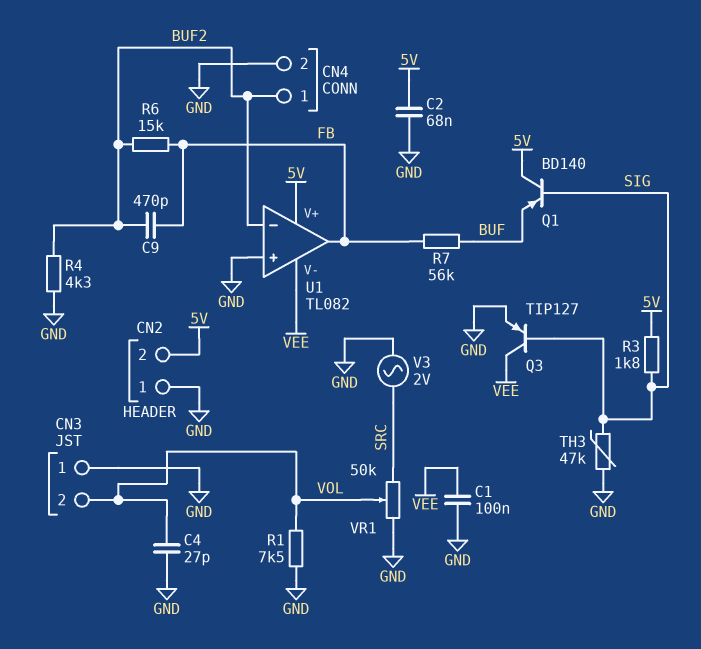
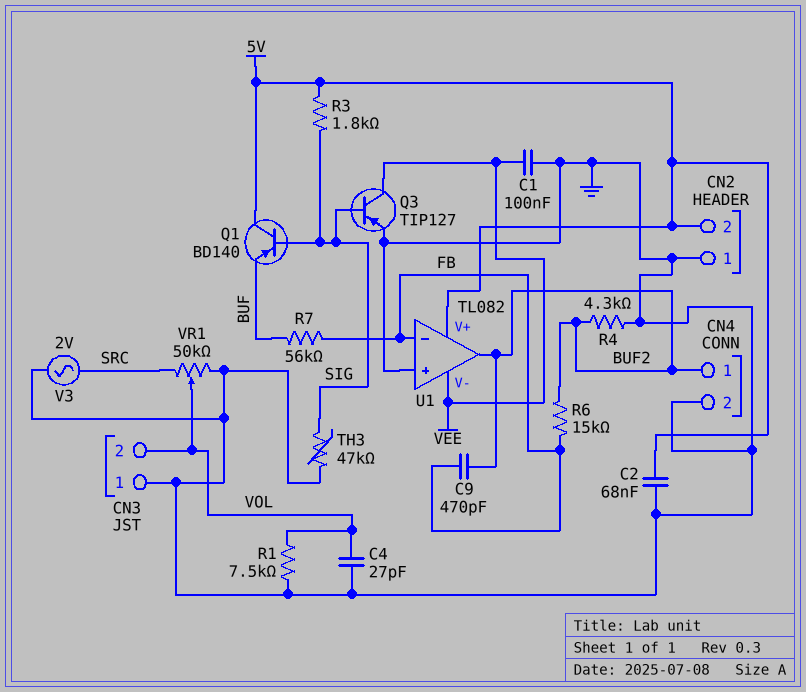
U1 pin in-: BUF2 -> FB
U1 pin out: FB -> BUF2

